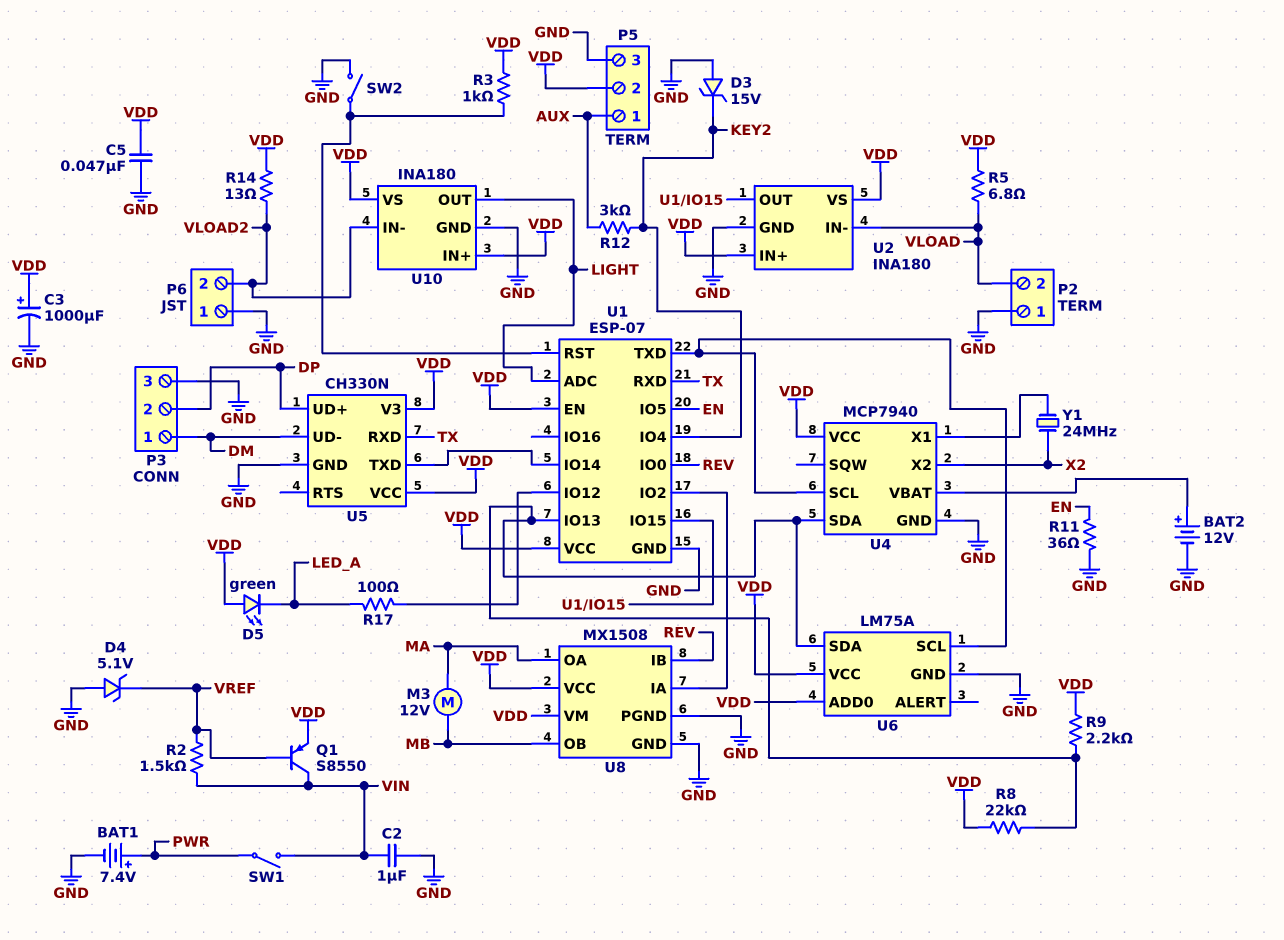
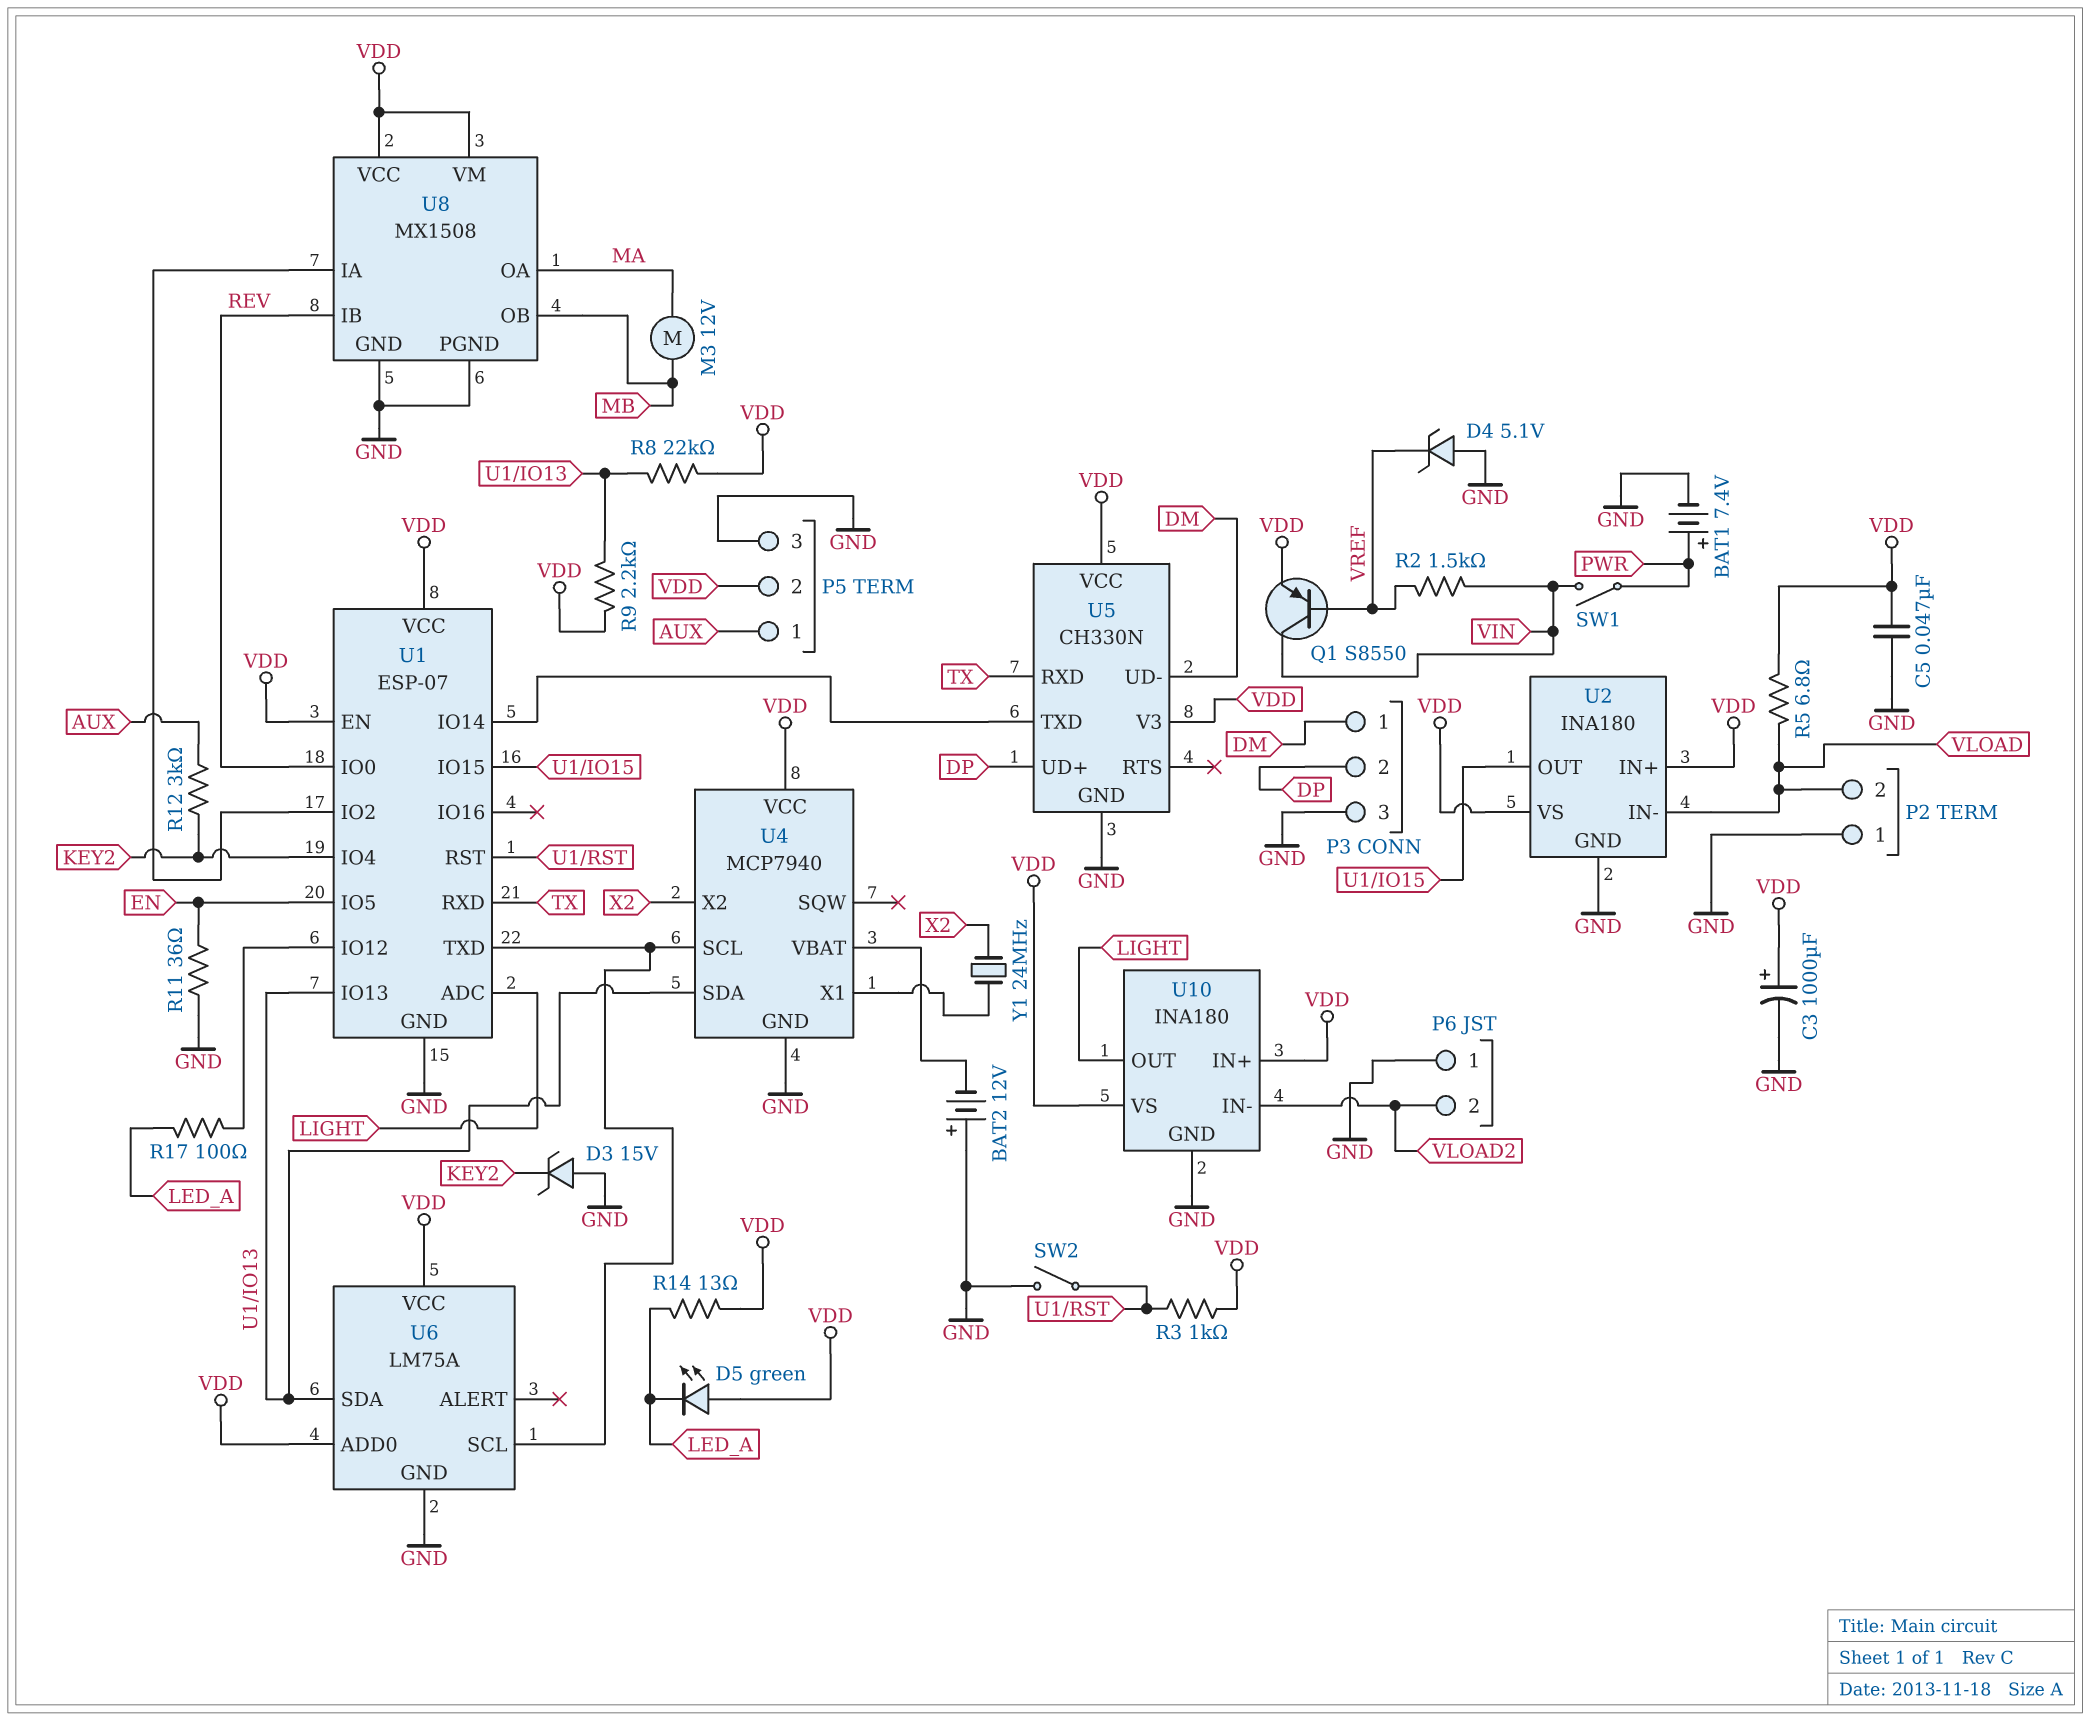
BAT2: 12V (plus U4/VBAT, minus GND) -> 12V (plus GND, minus U4/VBAT)
C2: 1uF (GND, VIN) -> none
R14: 13 (VDD, VLOAD2) -> 13 (LED_A, VDD)

